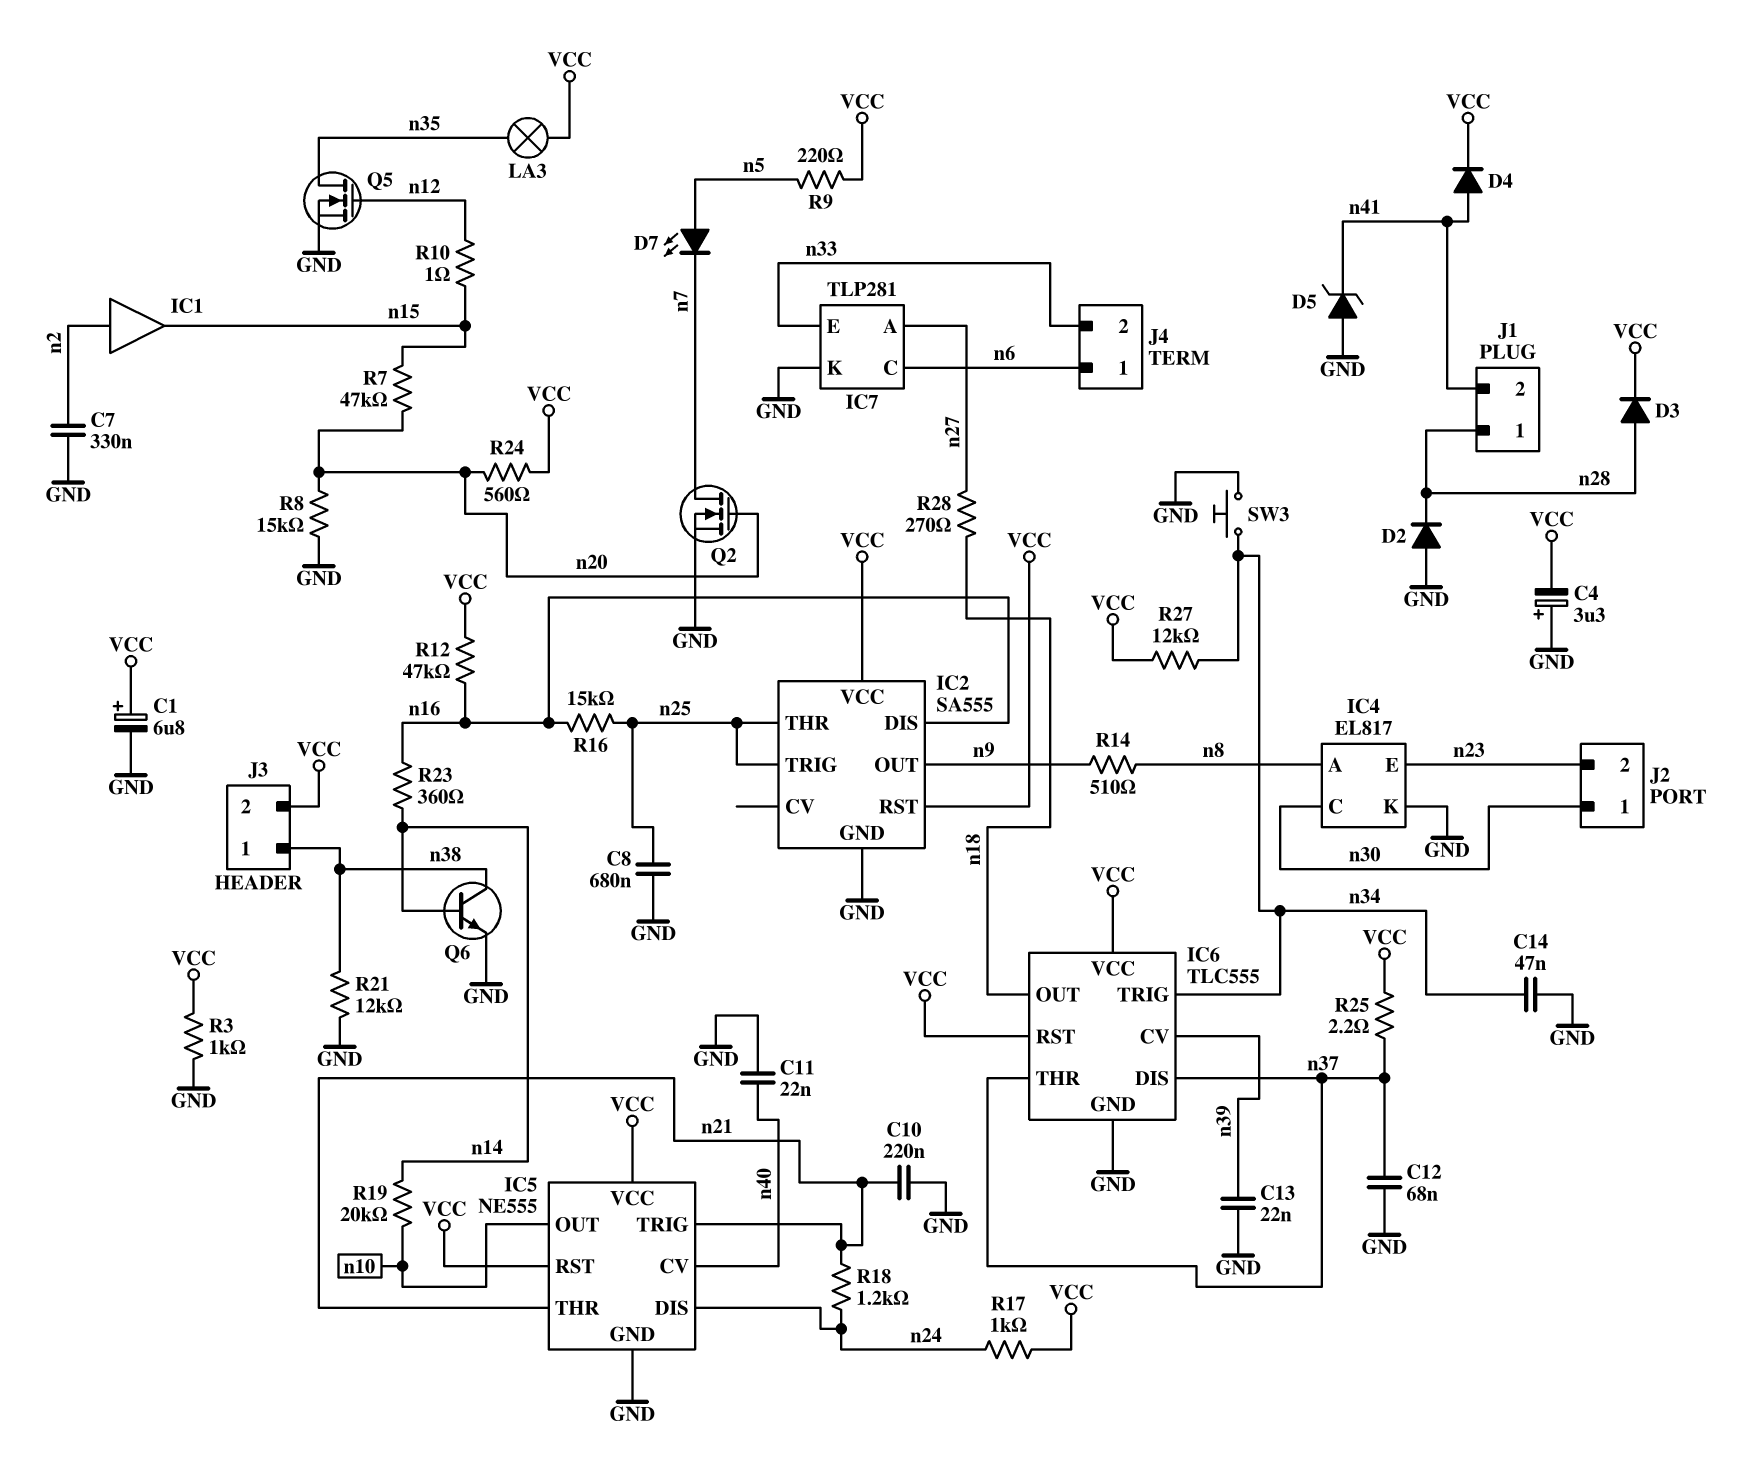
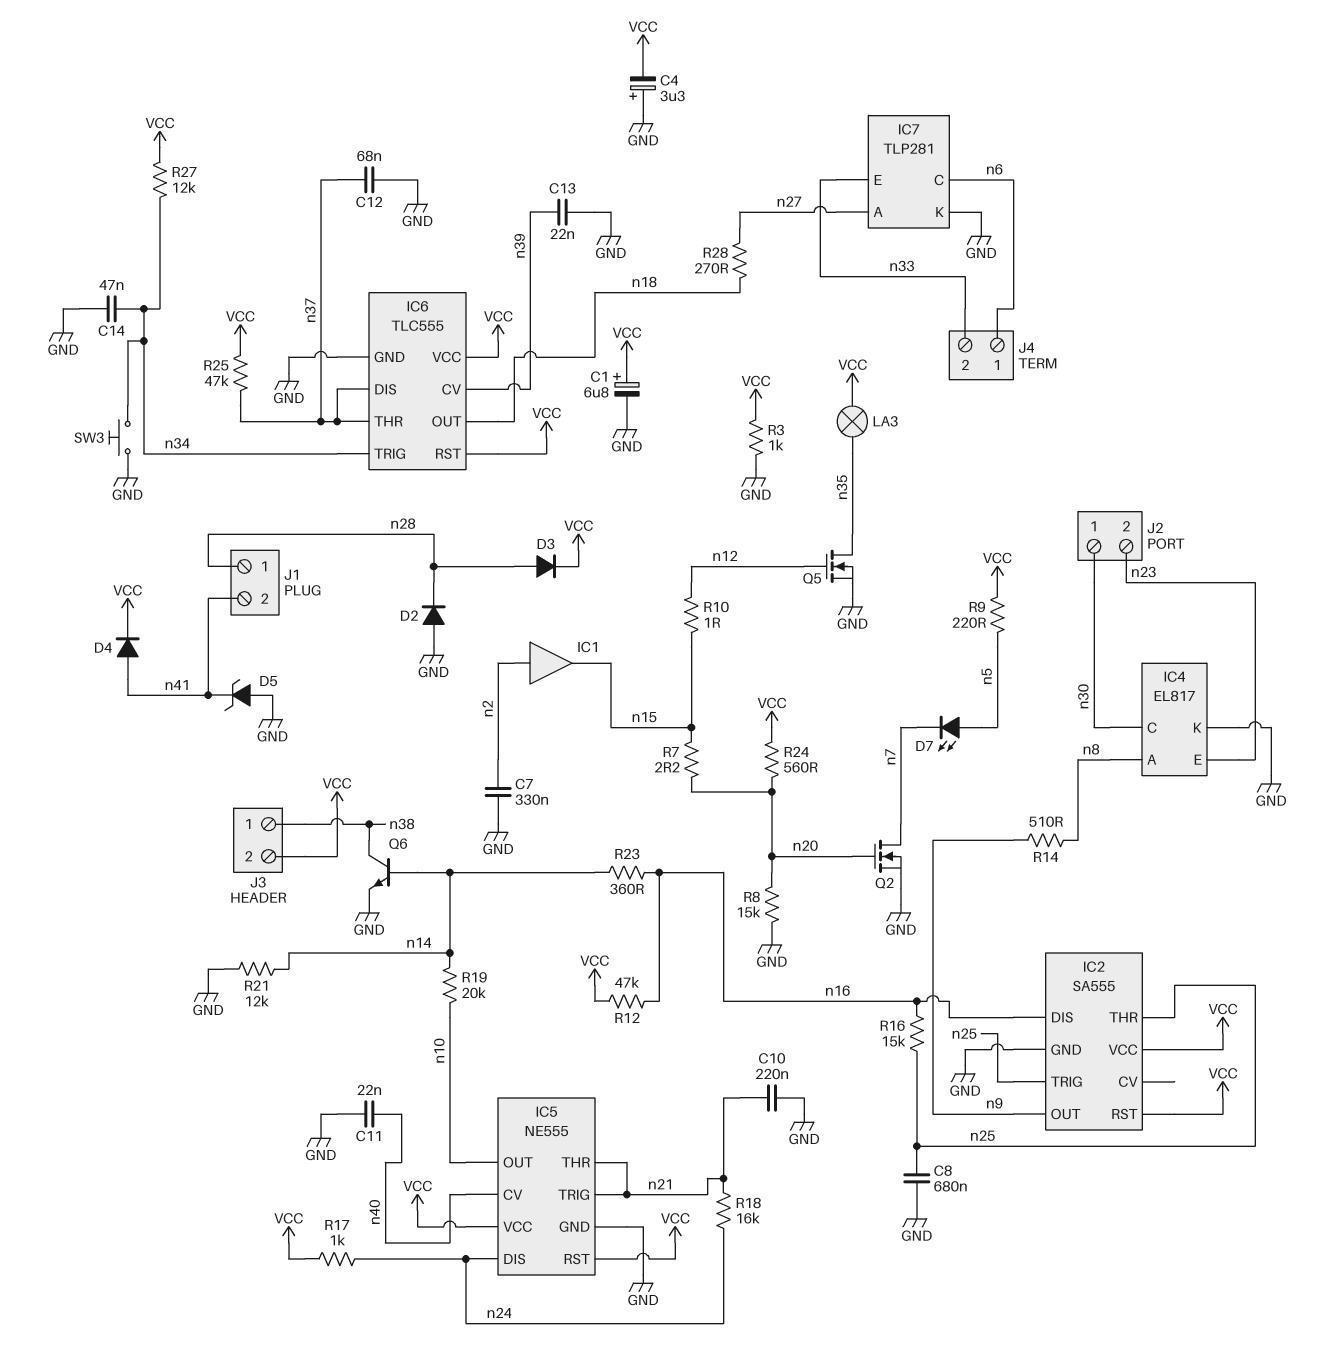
R7: 47k (n15, n20) -> 2.2 (n15, n20)
R18: 1.2k (n21, n24) -> 16k (n21, n24)
R21: 12k (GND, n38) -> 12k (GND, n14)
R25: 2.2 (VCC, n37) -> 47k (VCC, n37)

